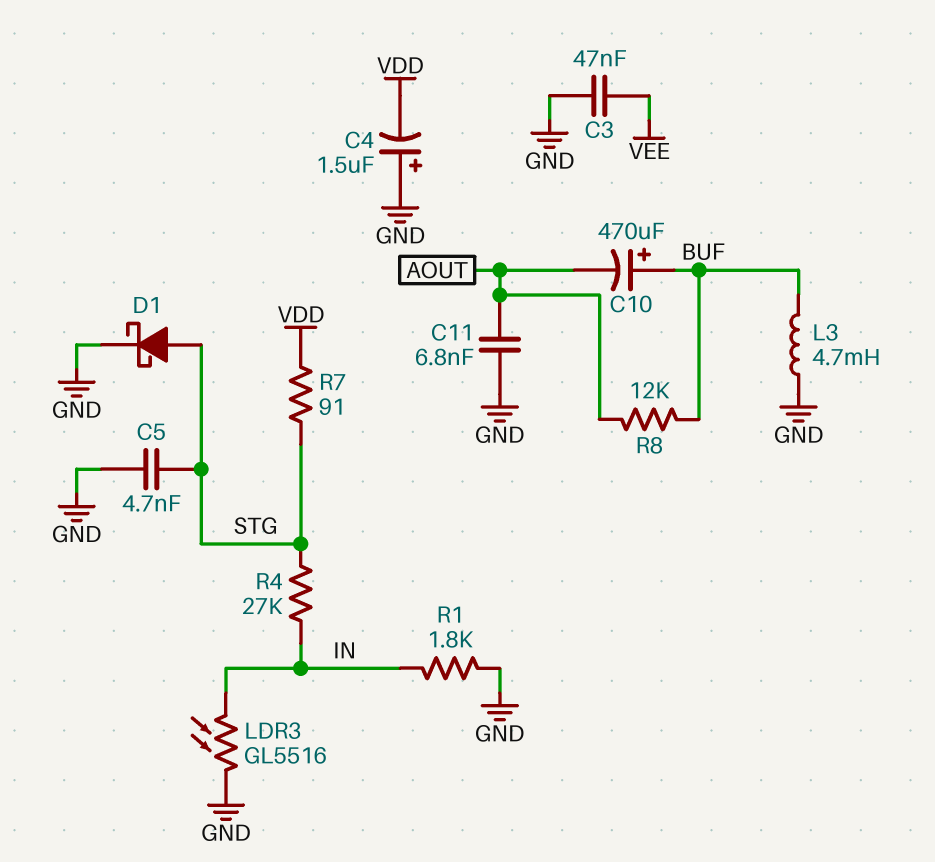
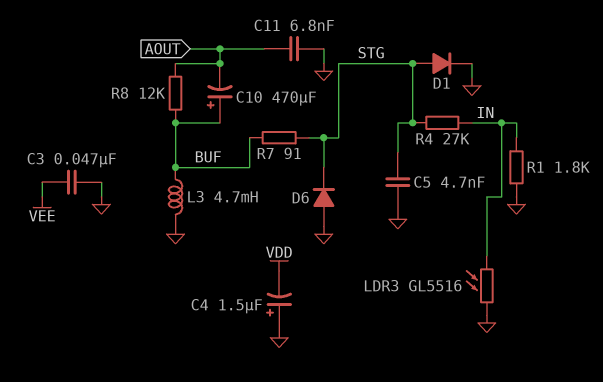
D1: schottky (A STG, K GND) -> diode (A STG, K GND)
D6: none -> diode (A GND, K STG)
R7: 91 (STG, VDD) -> 91 (BUF, STG)

